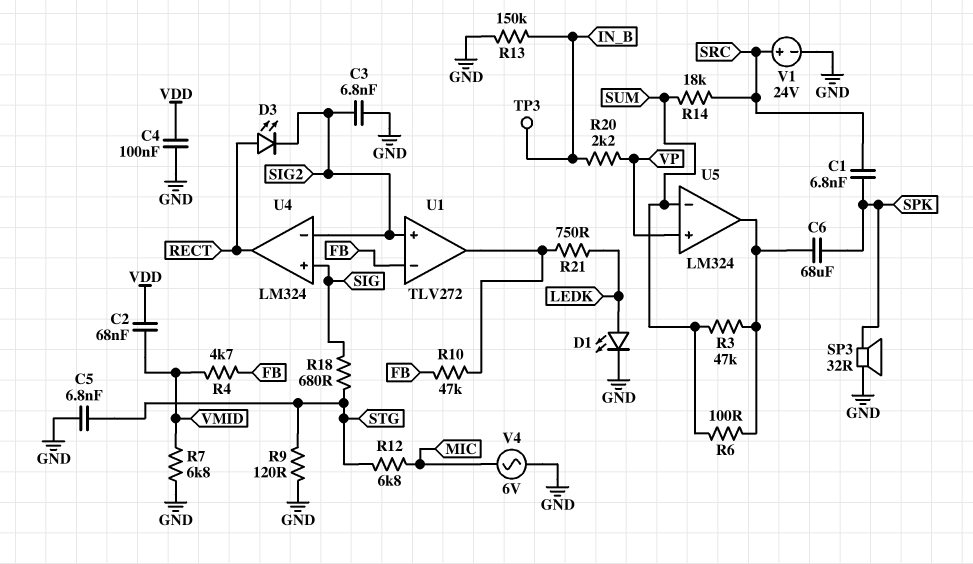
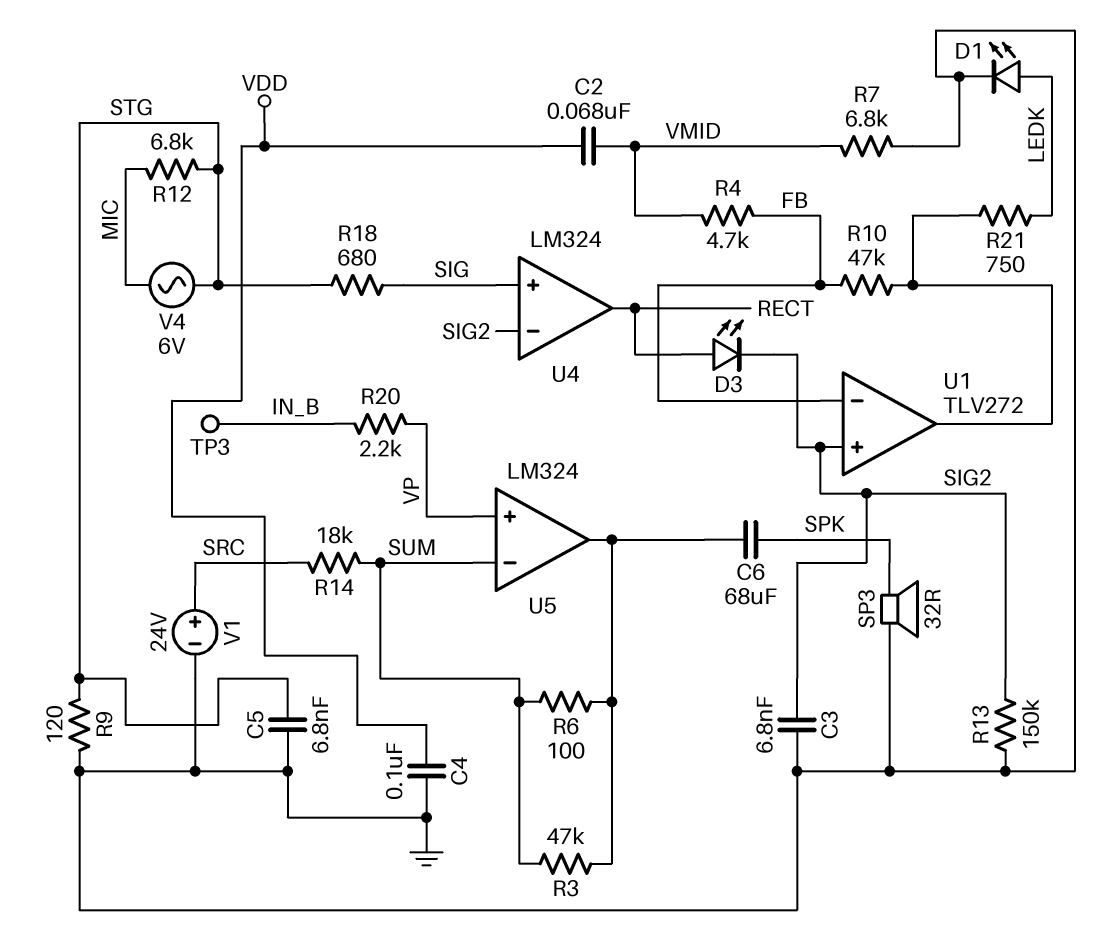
C1: 6.8nF (SPK, SRC) -> none
R13: 150k (GND, IN_B) -> 150k (GND, SIG2)
V4: AC 6V (GND, MIC) -> AC 6V (MIC, STG)

